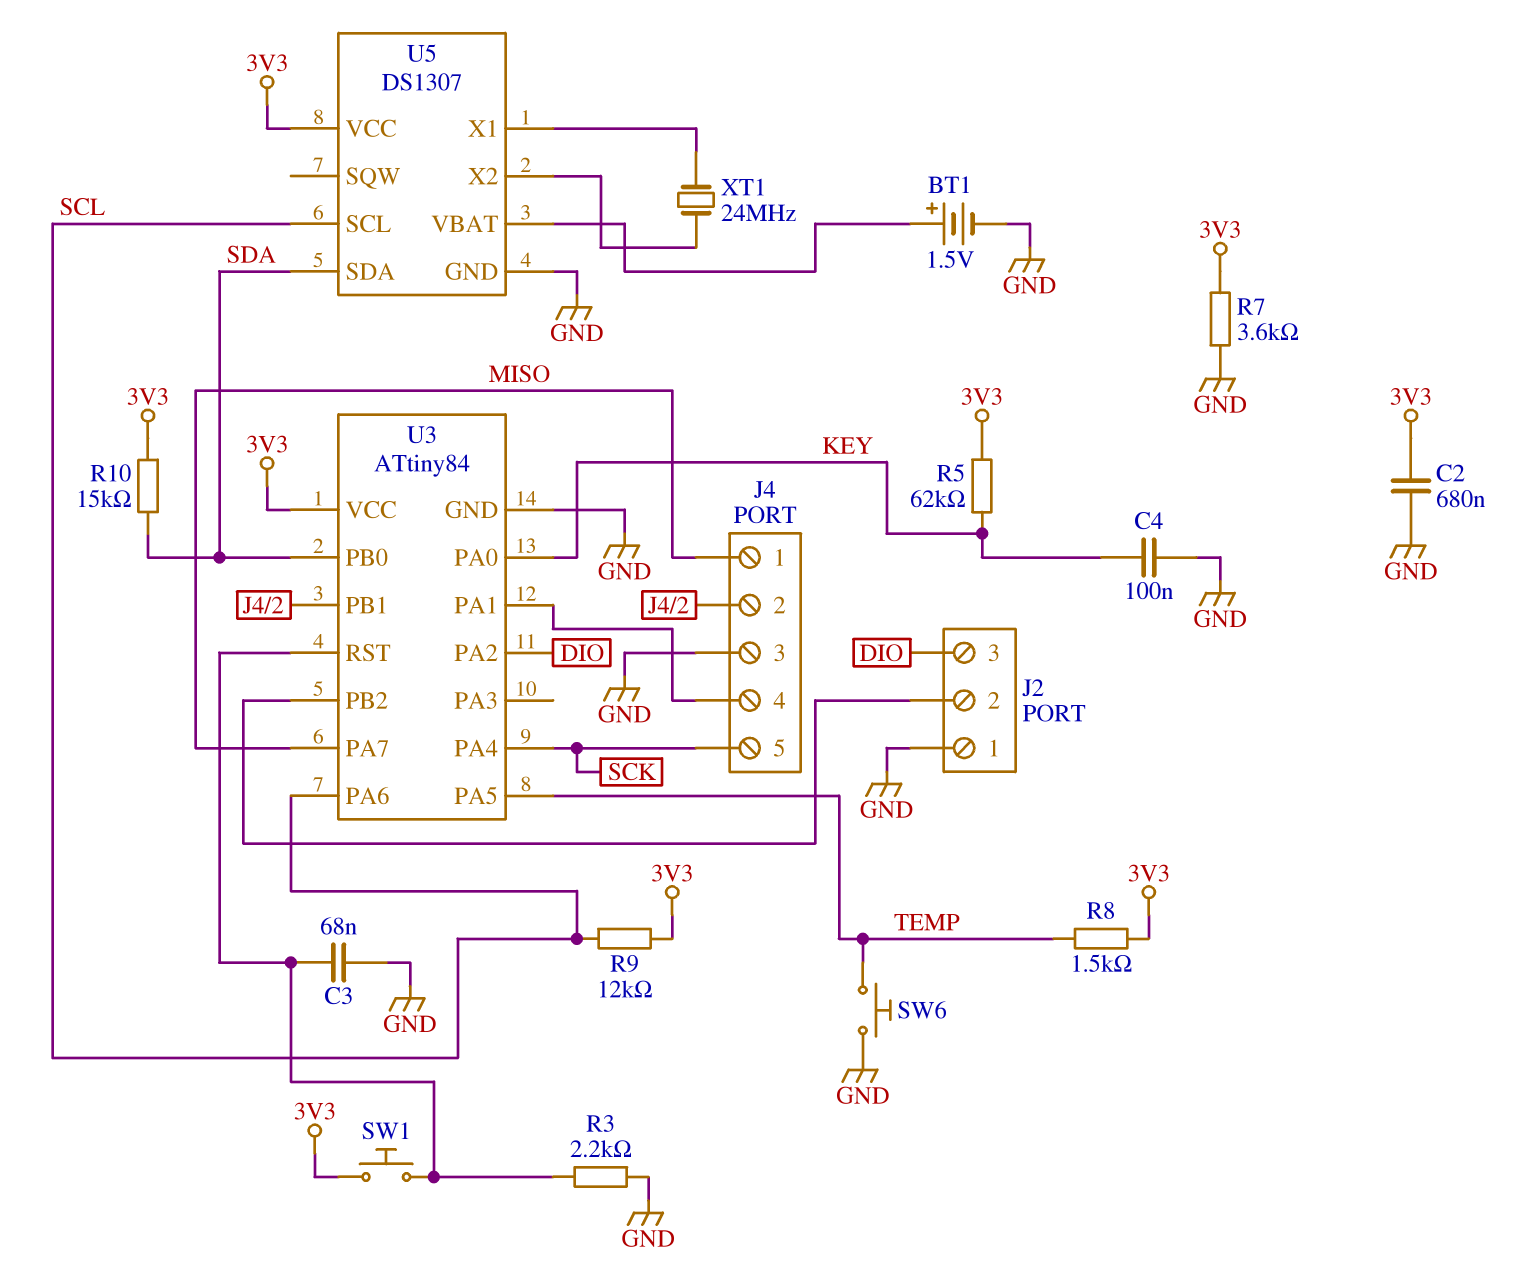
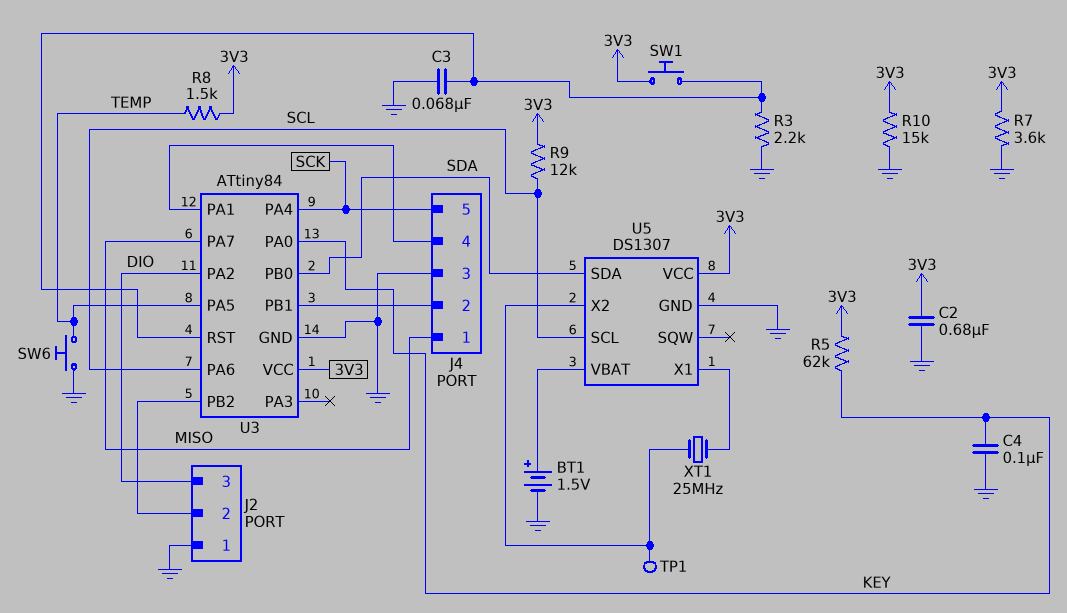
R10: 15k (3V3, SDA) -> 15k (3V3, GND)
TP1: none -> test point (U5/X2)
XT1: 24MHz (U5/X1, U5/X2) -> 25MHz (U5/X1, U5/X2)

